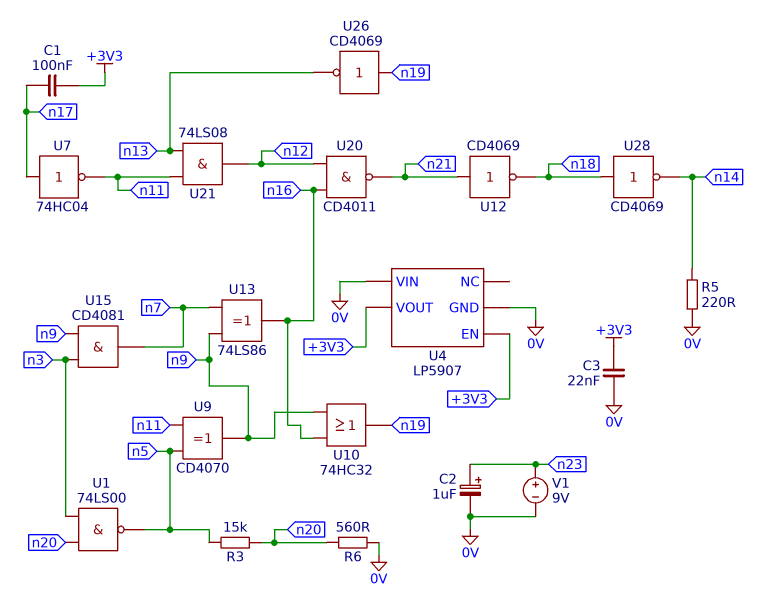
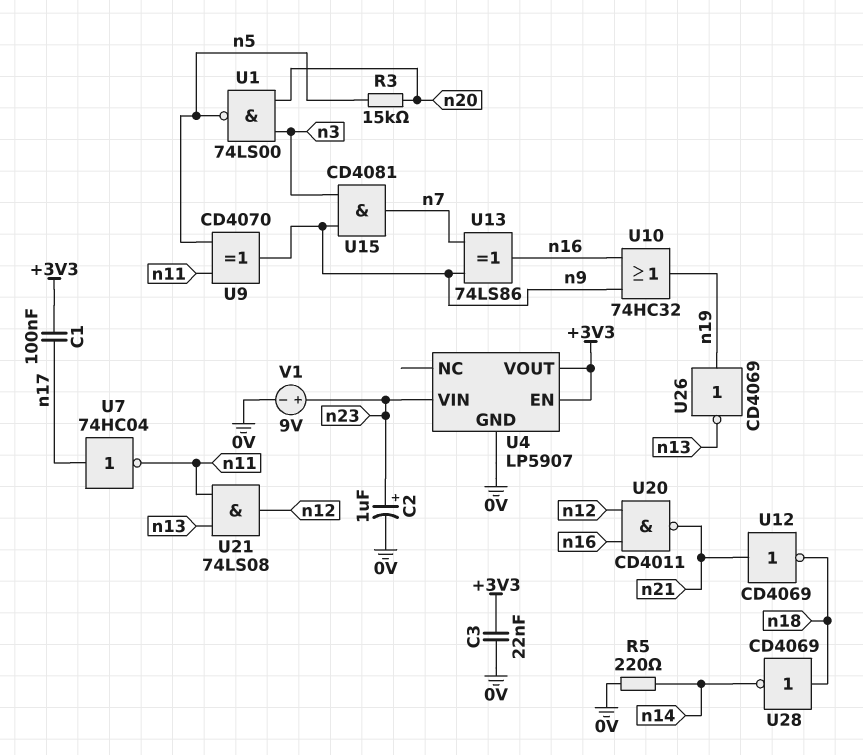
R6: 560 (0V, n20) -> none
U4 pin VIN: 0V -> n23

